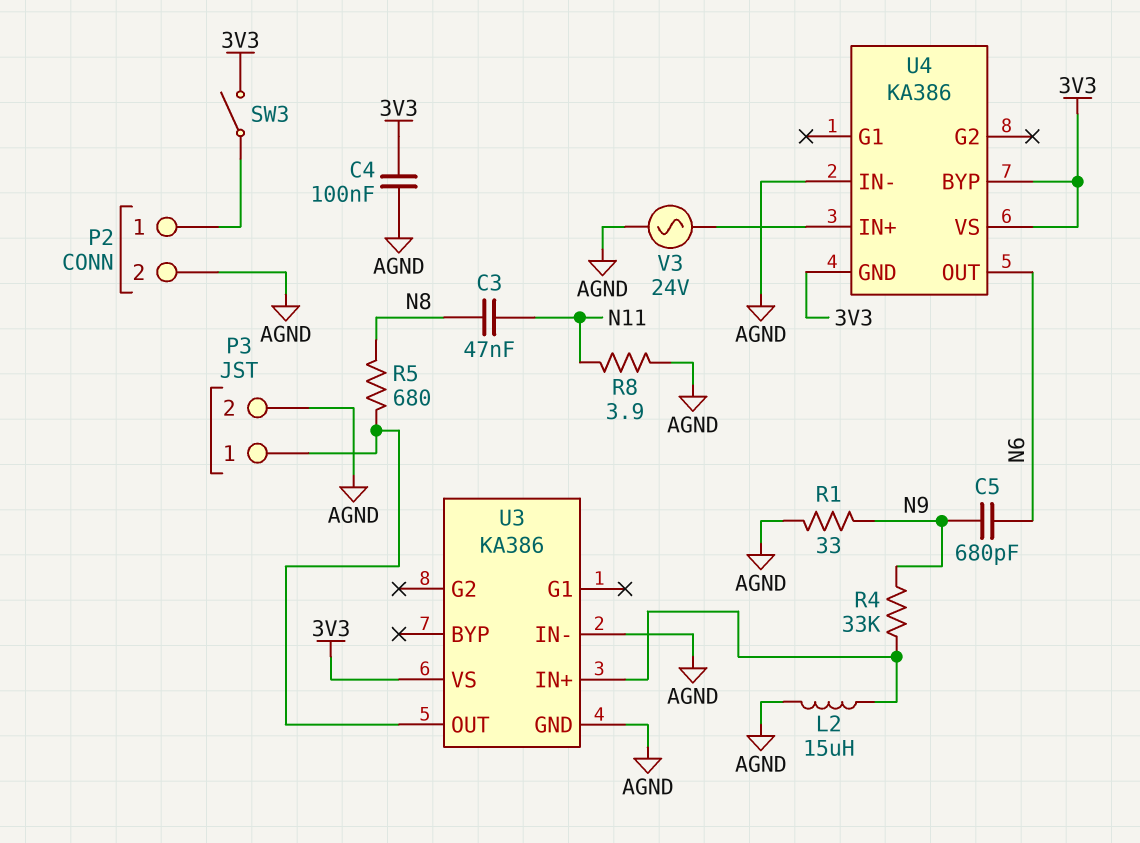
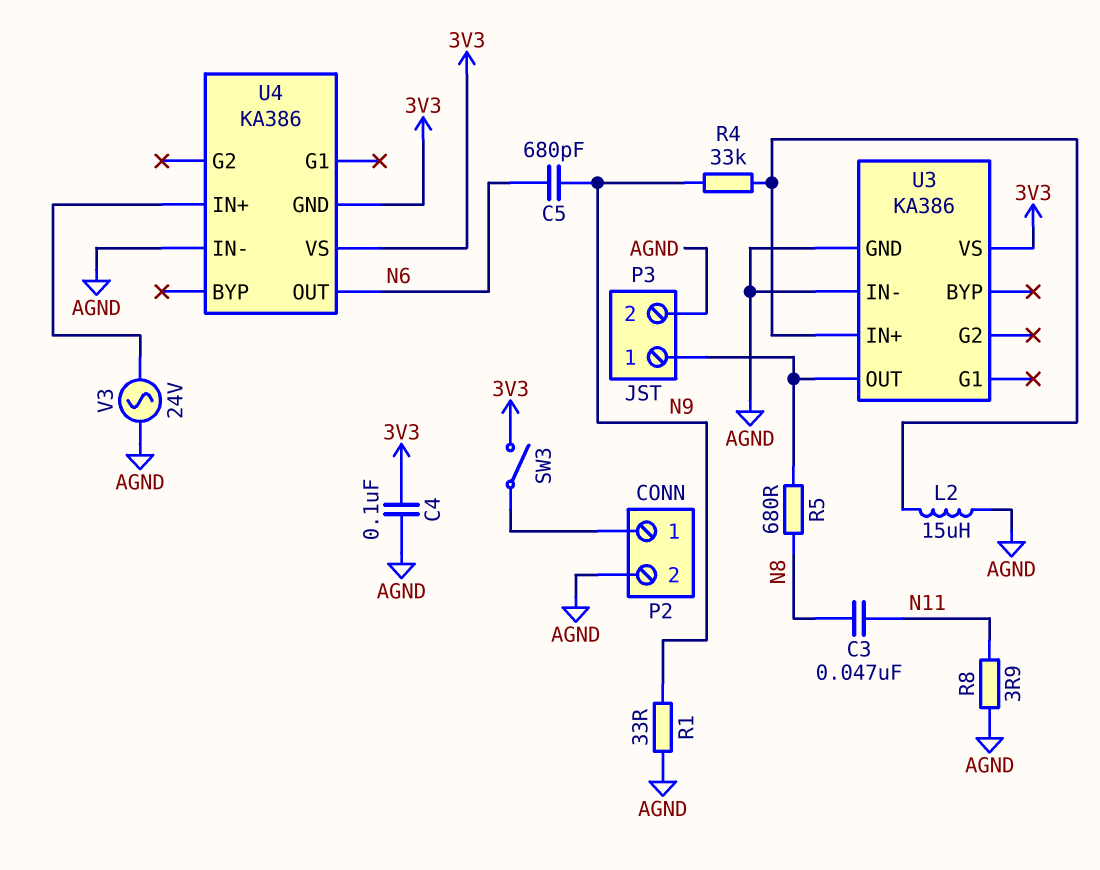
U4 pin BYP: 3V3 -> none

